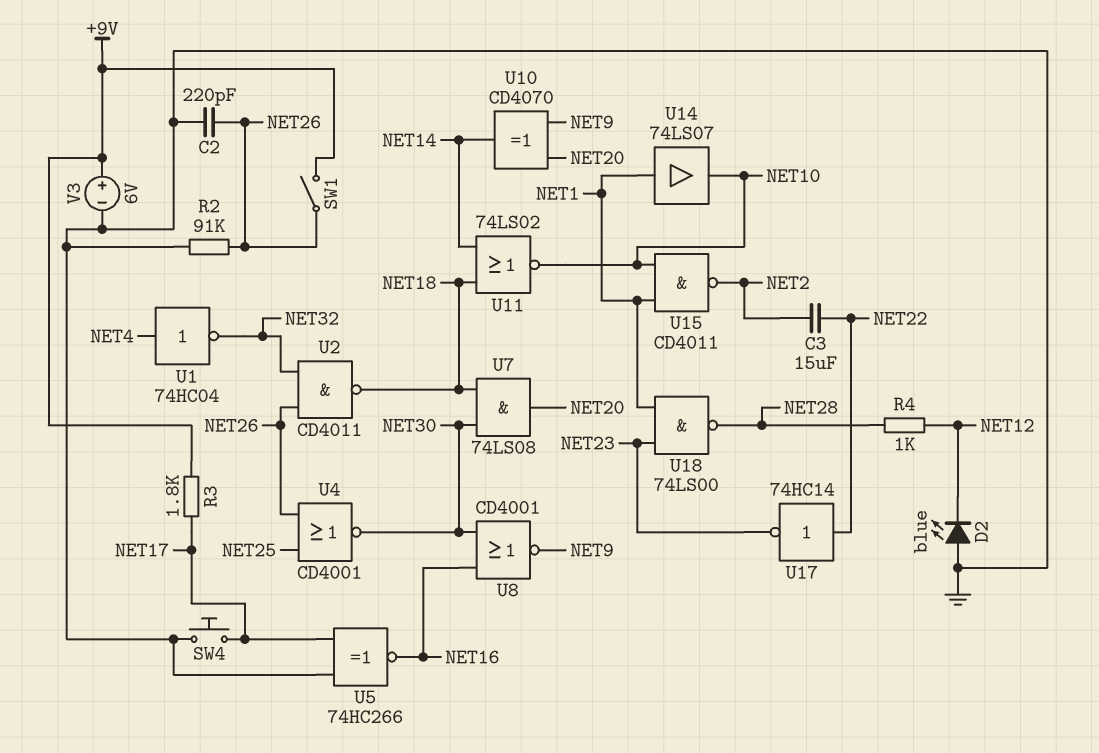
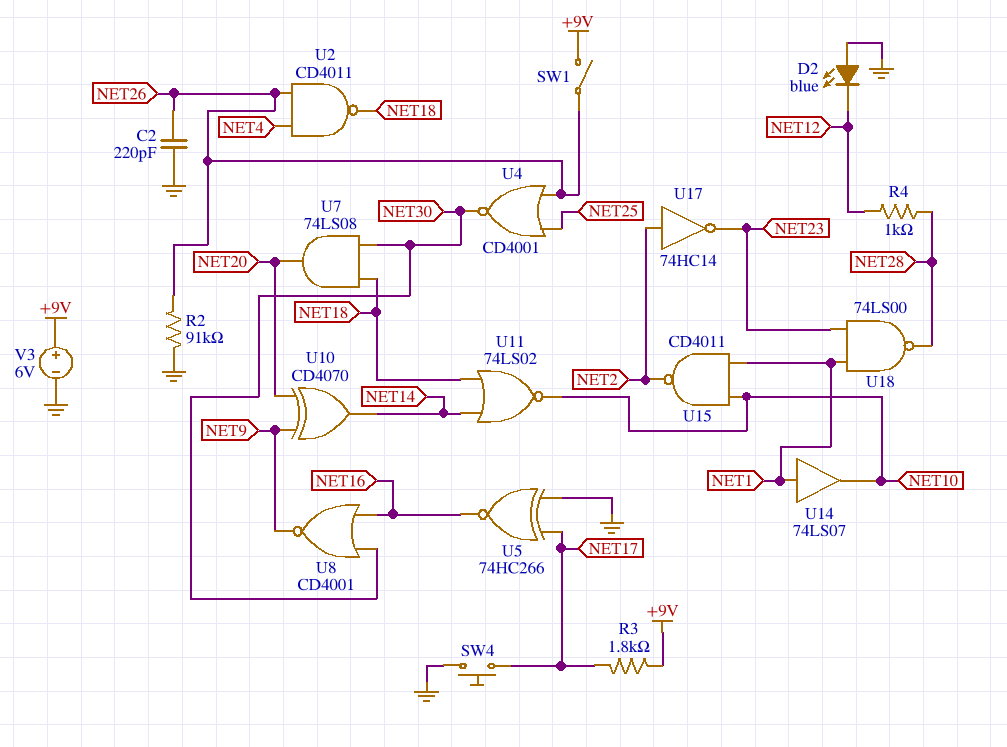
C3: 15uF (NET2, NET22) -> none
U1: NOT 74HC04 (in NET4, out NET32) -> none
U2: NAND CD4011 (in NET26, in NET32, out NET18) -> NAND CD4011 (in NET4, in NET26, out NET18)
U17: NOT 74HC14 (in NET22, out NET23) -> NOT 74HC14 (in NET2, out NET23)

